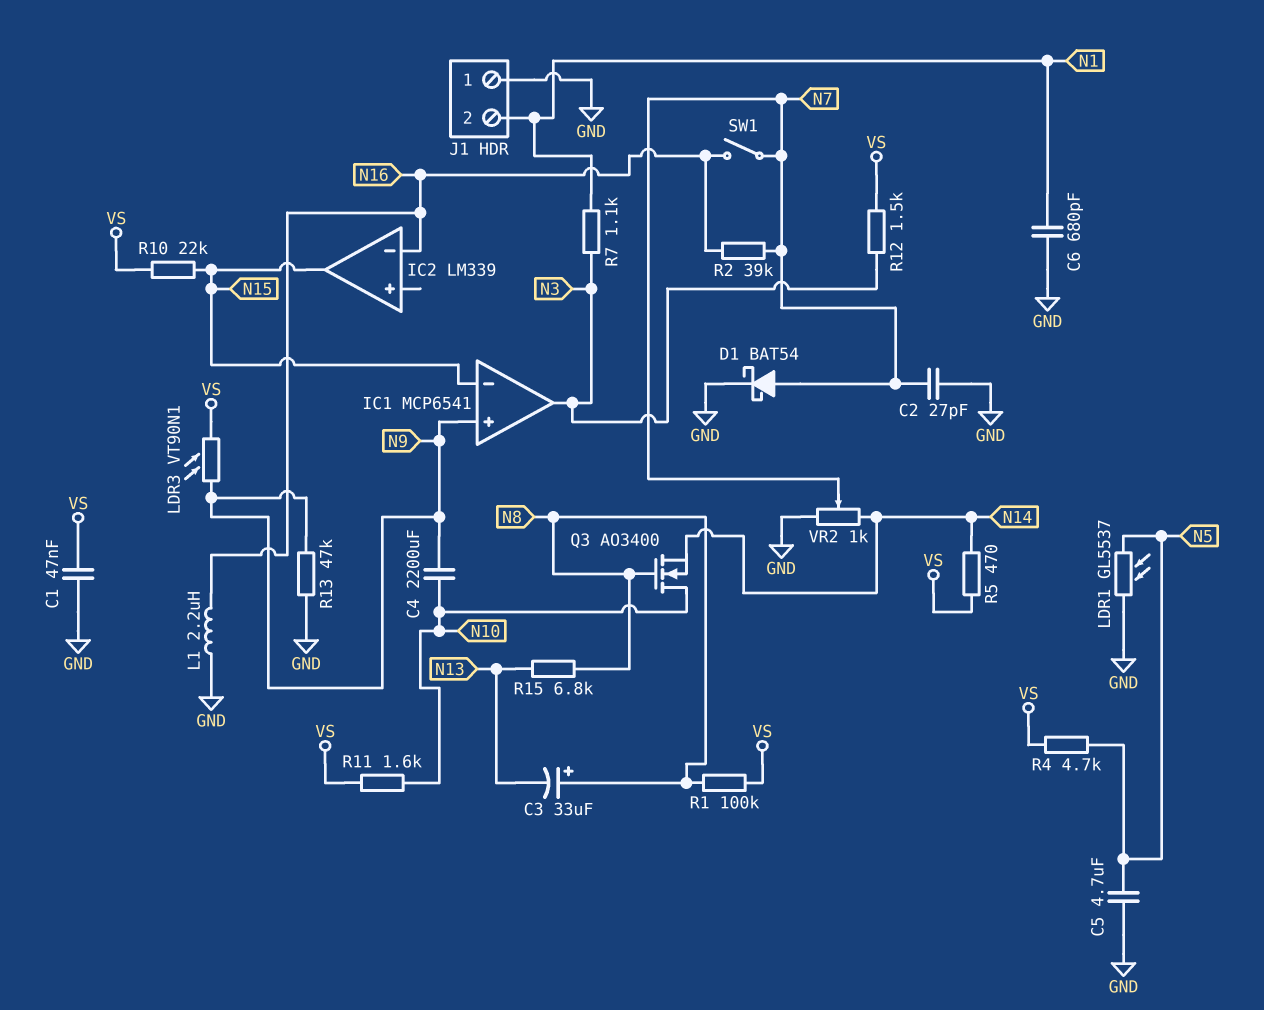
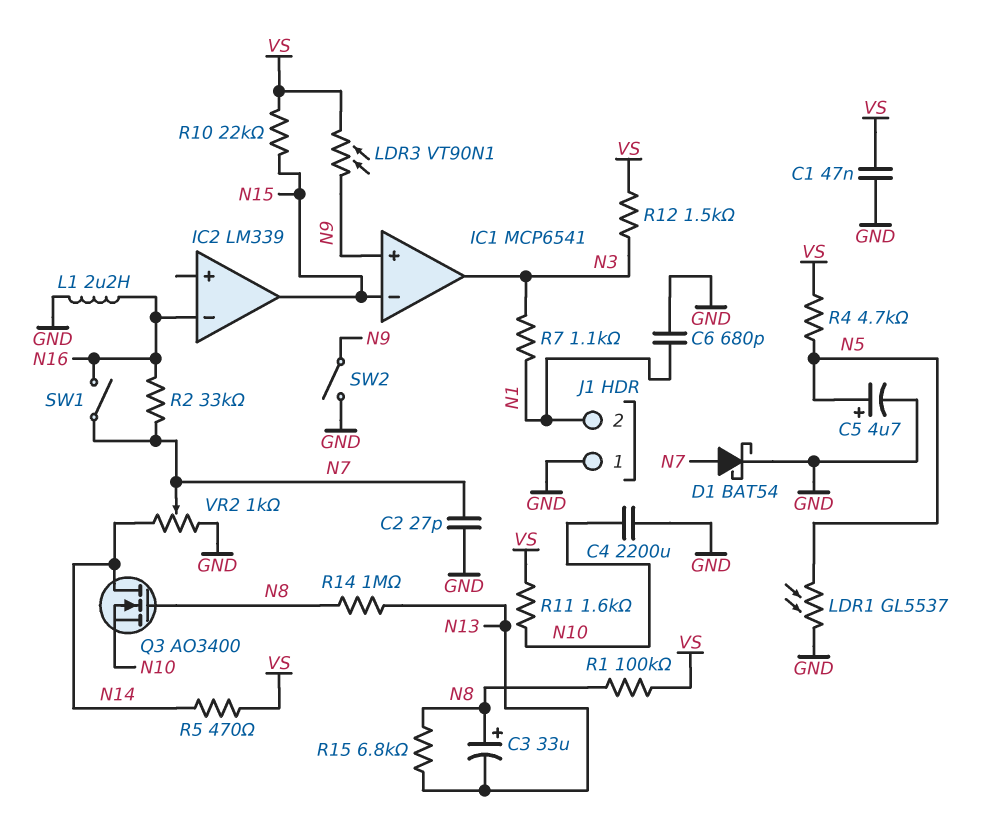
C4: 2200uF (N9, N10) -> 2200uF (GND, N10)
C5: 4.7uF (GND, N5) -> 4.7uF (plus N5, minus GND)
Q3: NMOS AO3400 (G N8, D N10, S N14) -> NMOS AO3400 (G N8, D N14, S N10)
R2: 39k (N7, N16) -> 33k (N7, N16)
R13: 47k (GND, N9) -> none
R14: none -> 1M (N8, N13)
SW2: none -> switch (GND, N9)

